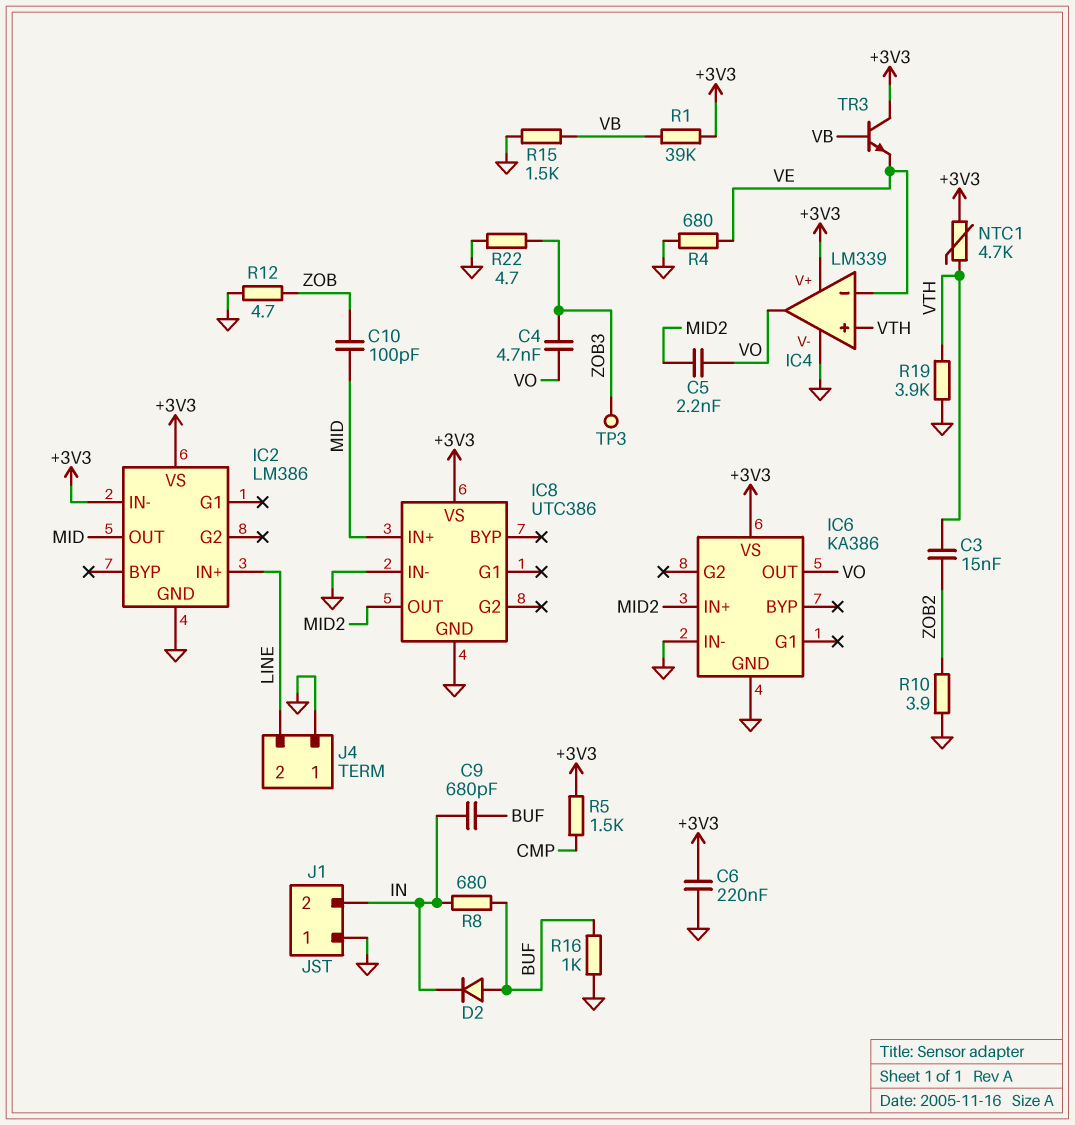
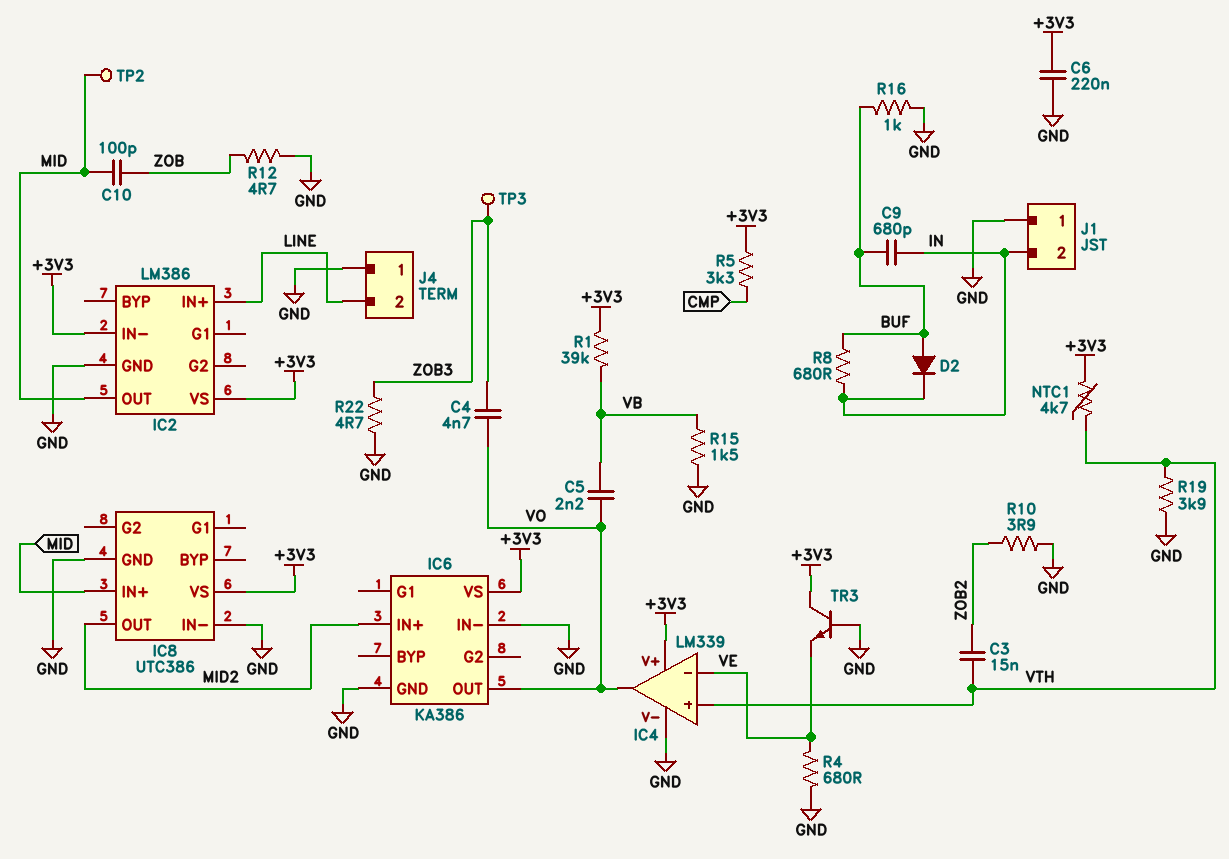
C5: 2.2nF (MID2, VO) -> 2.2nF (VB, VO)
R5: 1.5k (+3V3, CMP) -> 3.3k (+3V3, CMP)
TP2: none -> test point (MID)
TR3: NPN (B VB, C +3V3, E VE) -> NPN (B GND, C +3V3, E VE)

